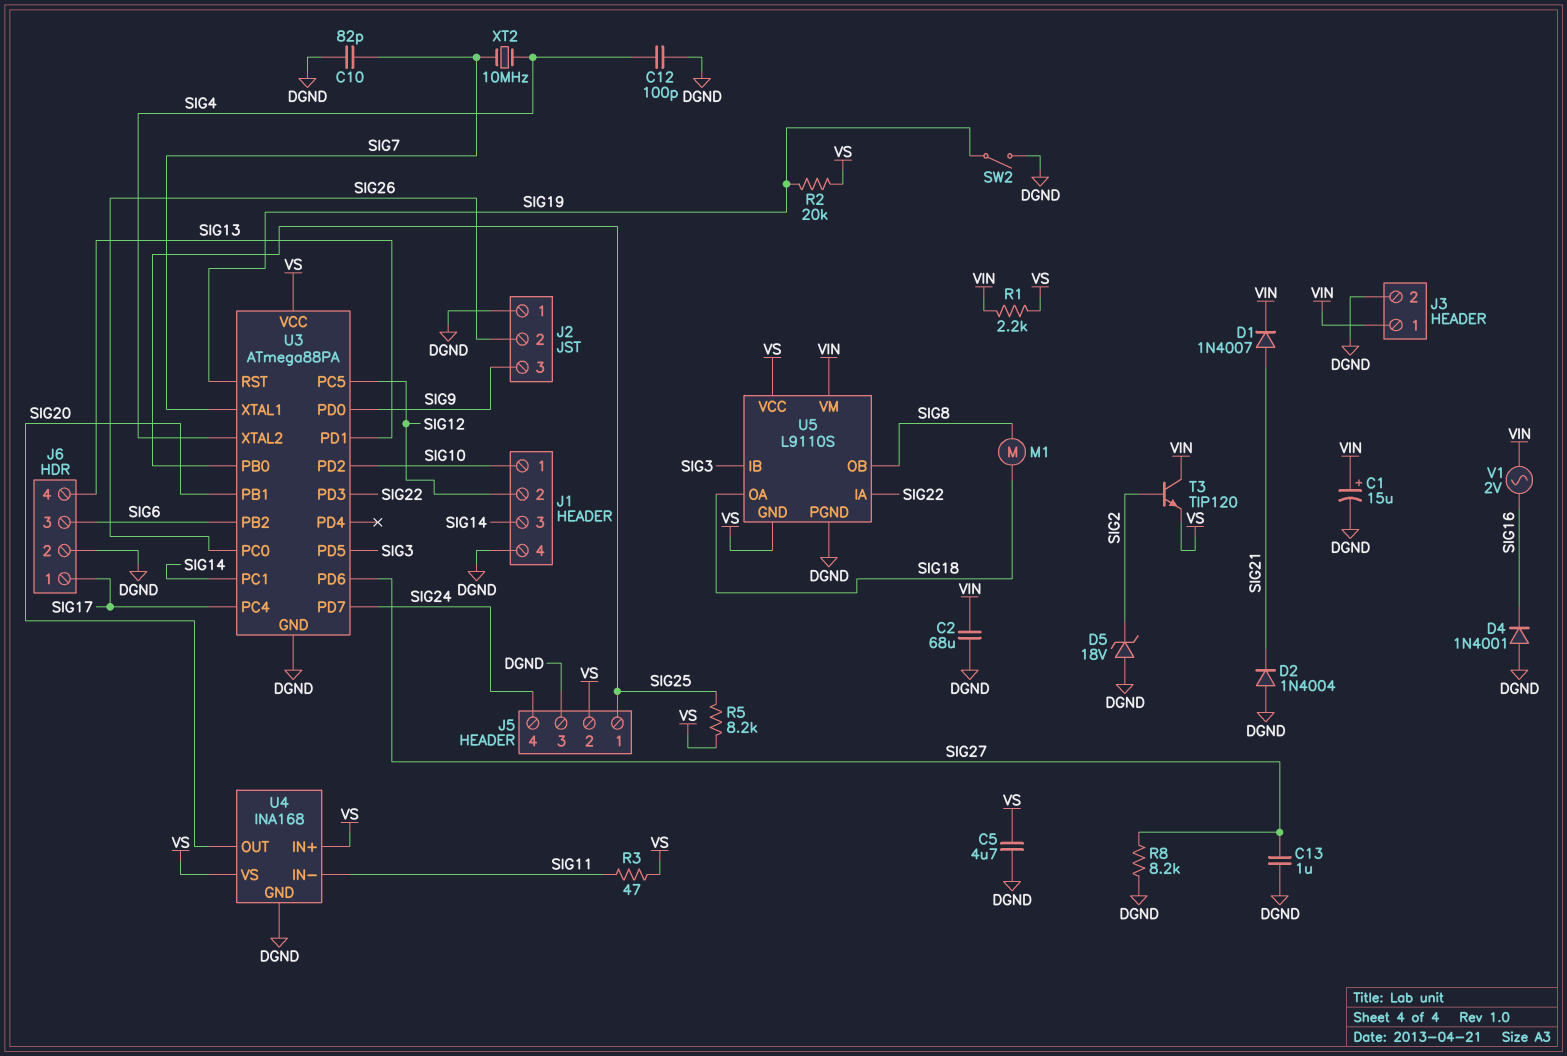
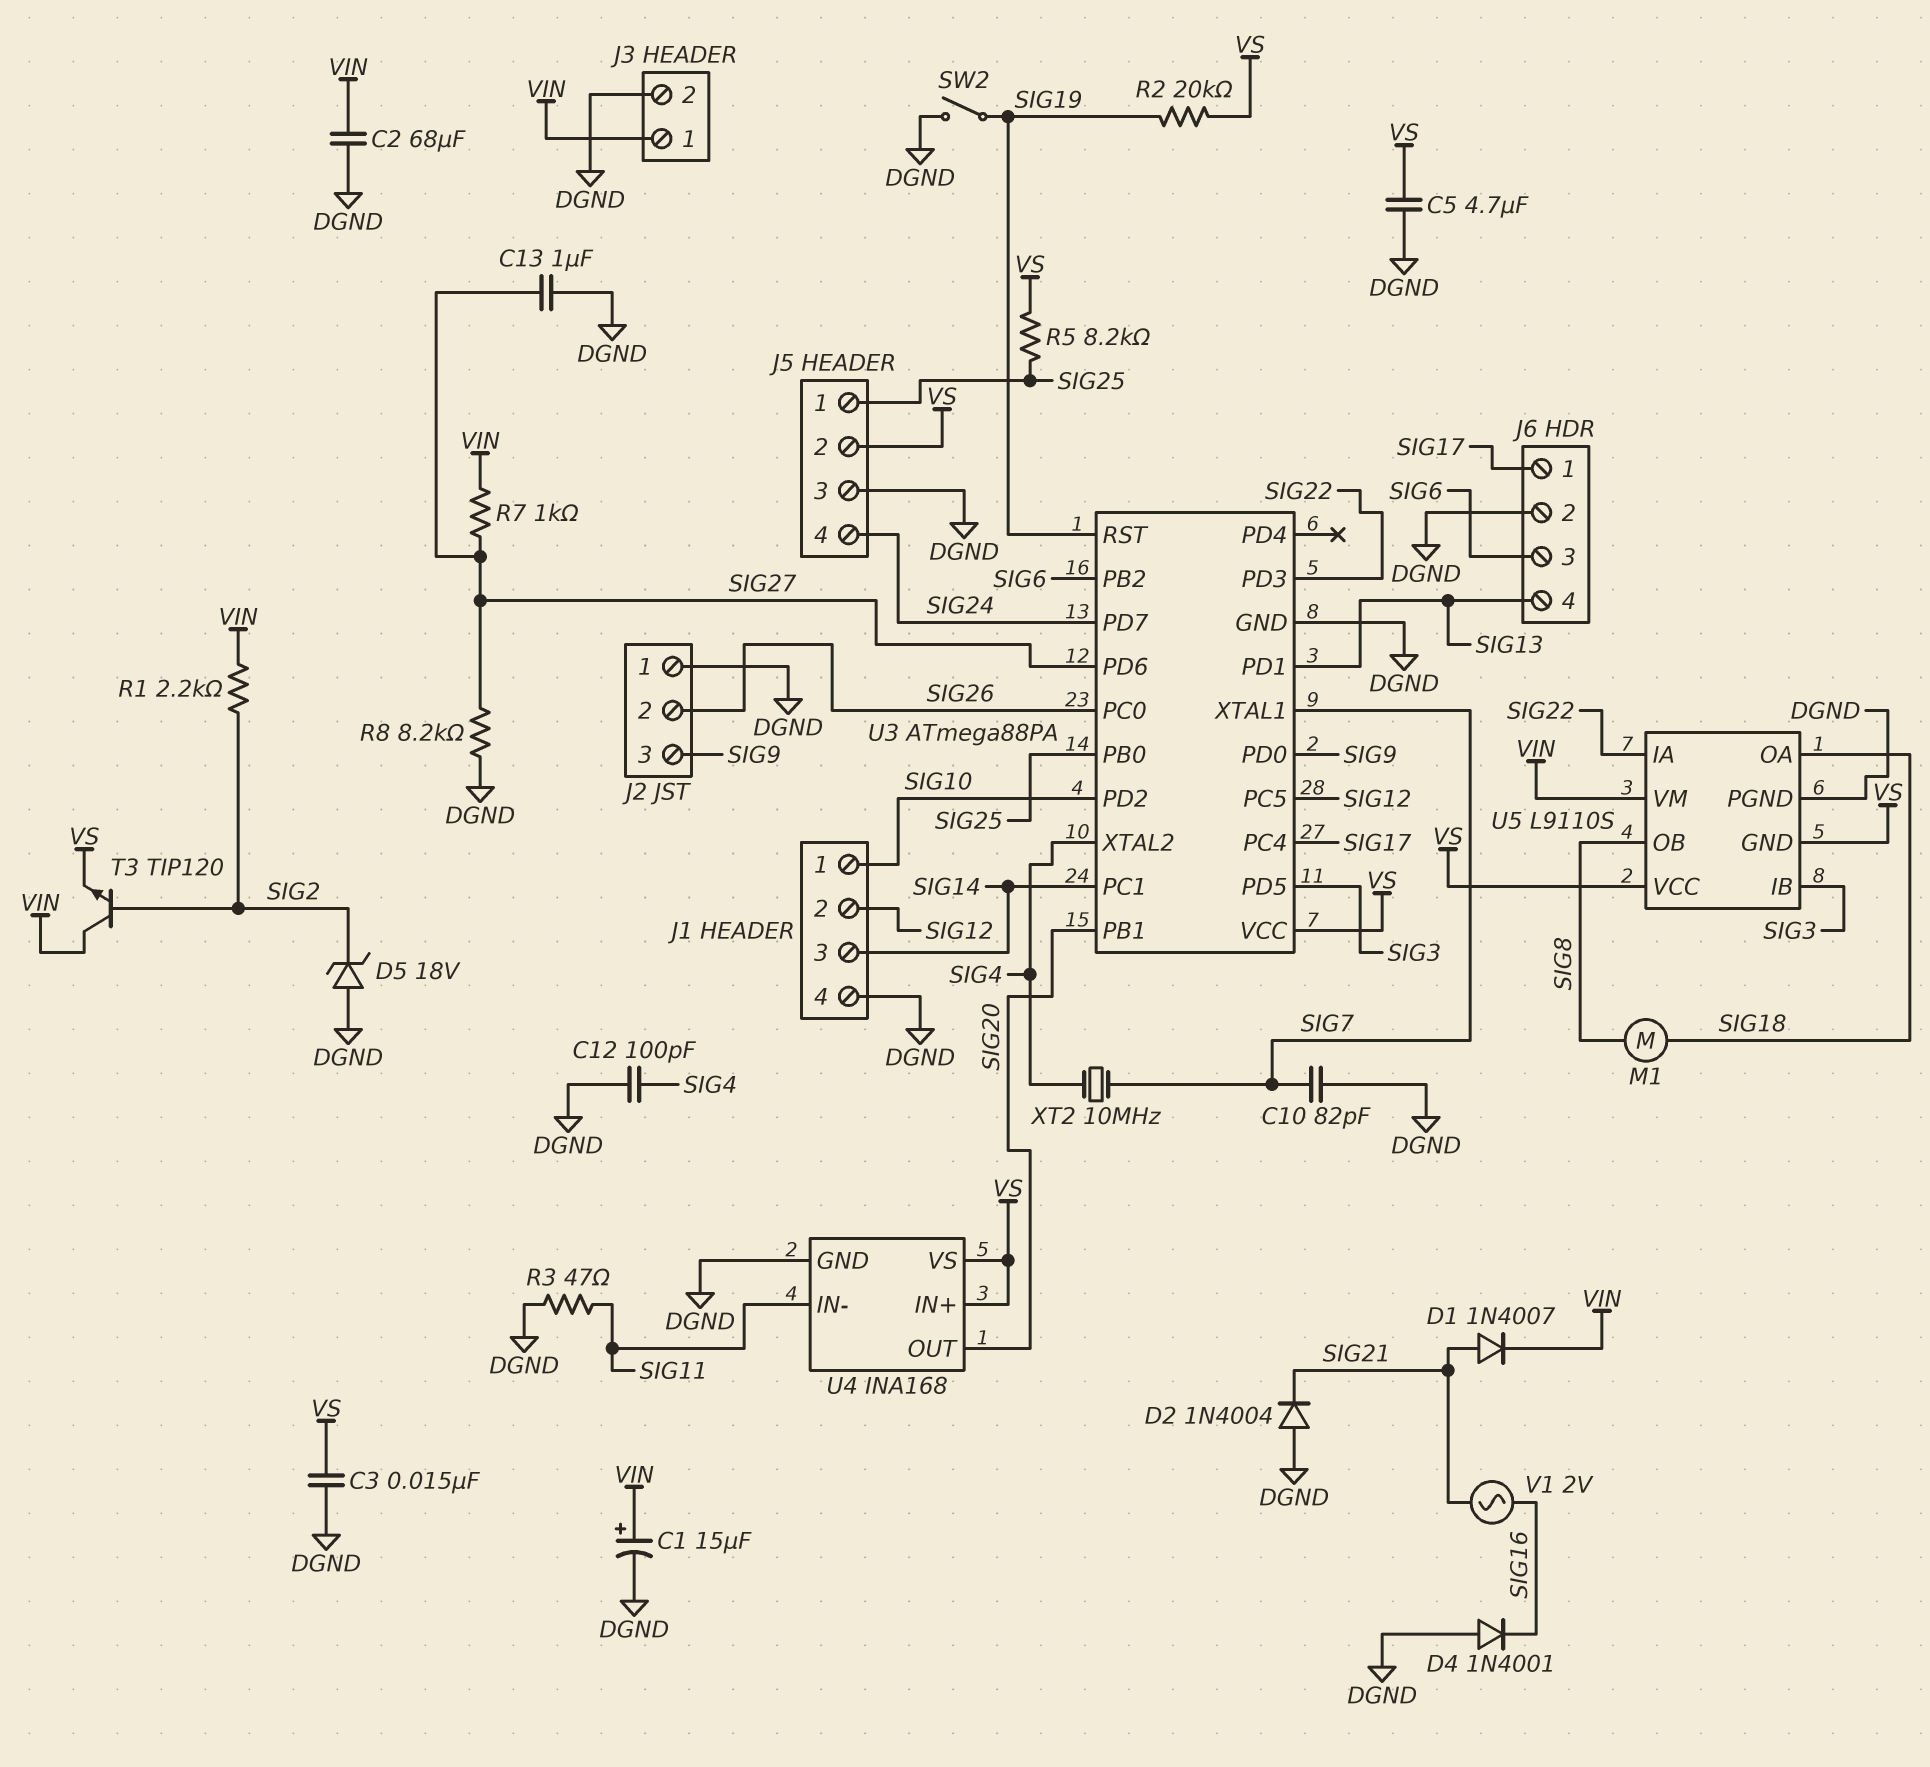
C3: none -> 15nF (DGND, VS)
R1: 2.2k (VIN, VS) -> 2.2k (SIG2, VIN)
R3: 47 (SIG11, VS) -> 47 (DGND, SIG11)
R7: none -> 1k (SIG27, VIN)
V1: AC 2V (SIG16, VIN) -> AC 2V (SIG16, SIG21)

